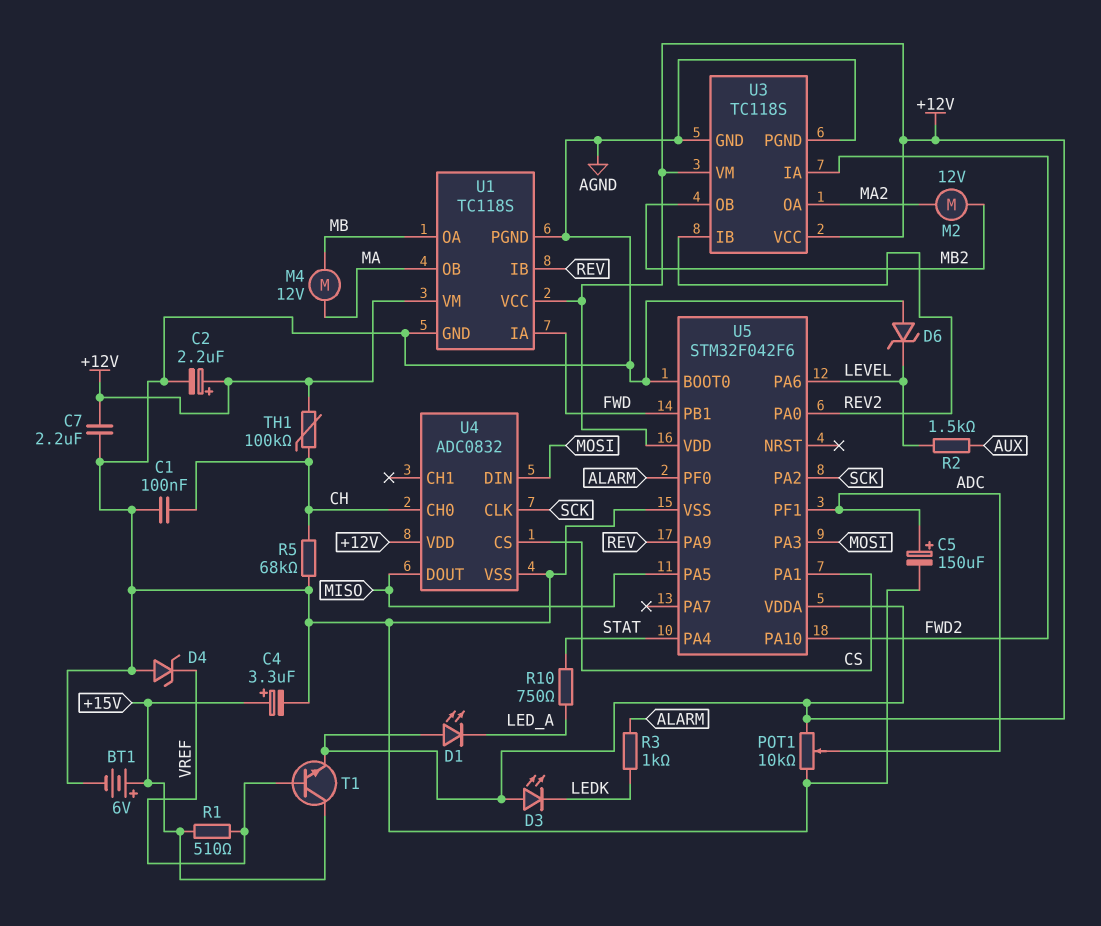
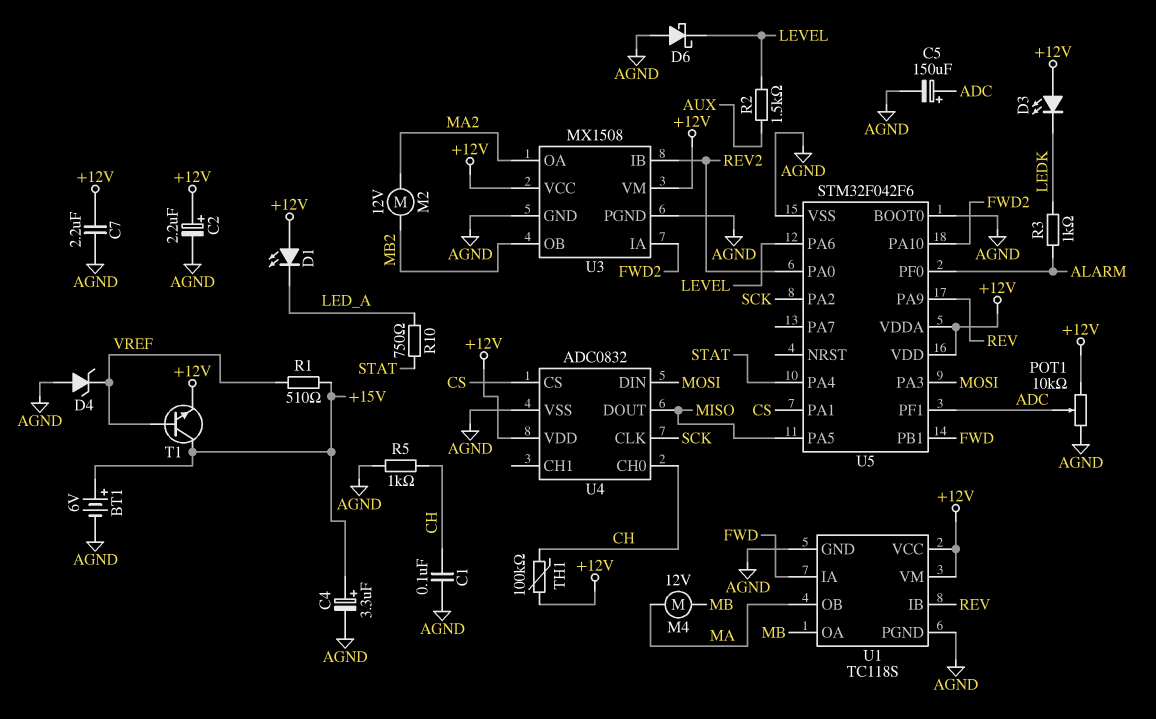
D6: zener (A AGND, K LEVEL) -> schottky (A AGND, K LEVEL)
R5: 68k (AGND, CH) -> 1k (AGND, CH)
U3: TC118S -> MX1508

